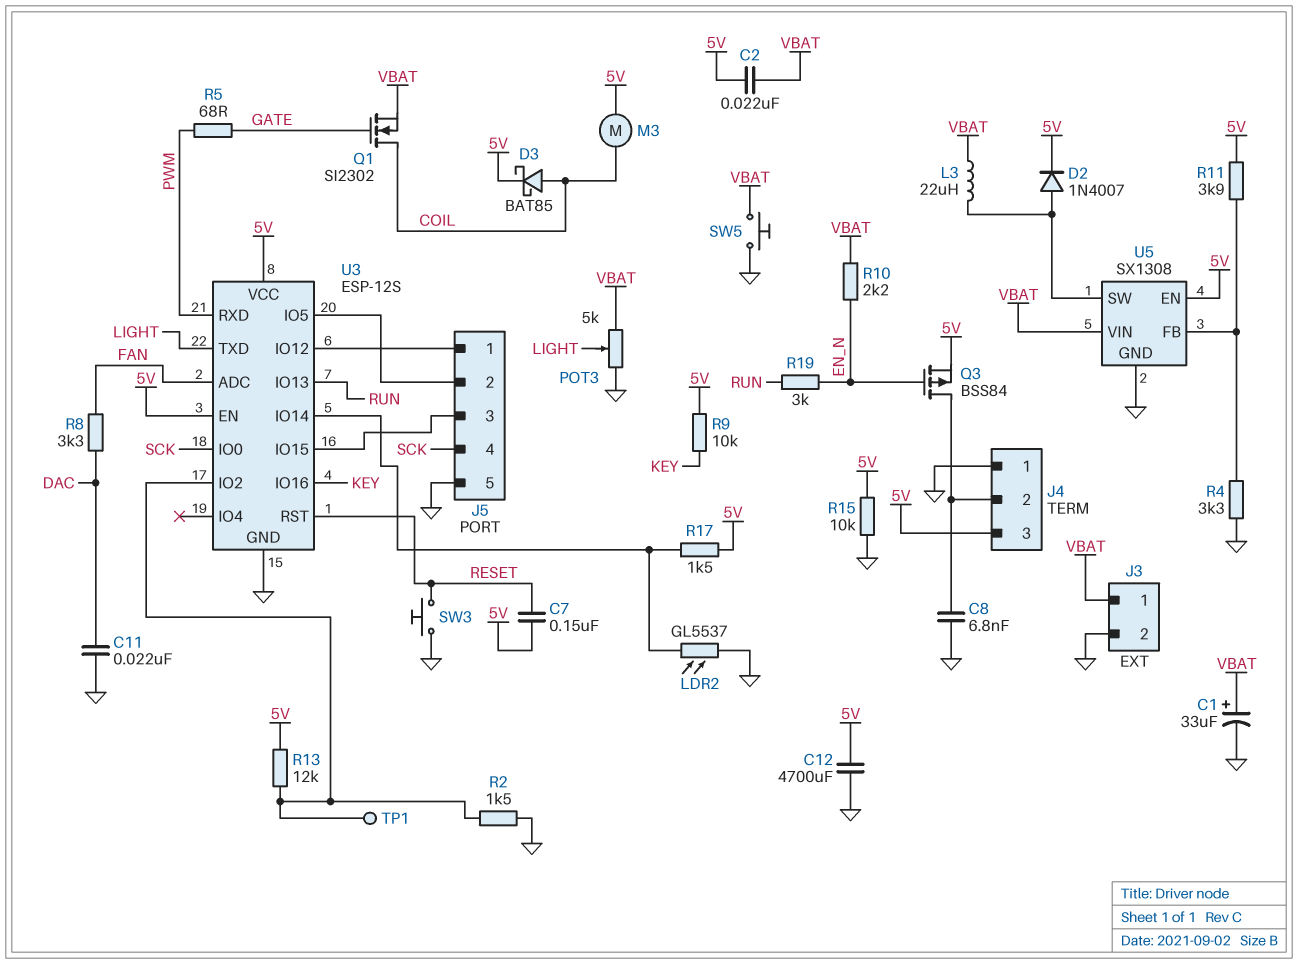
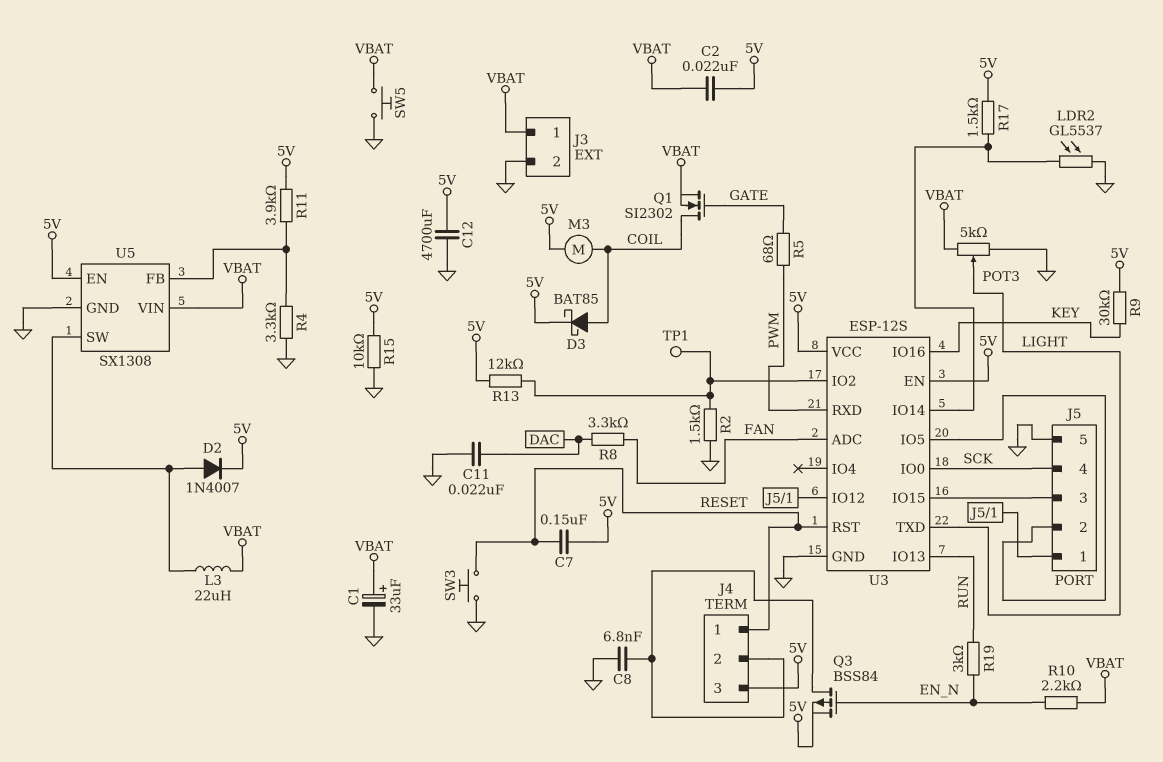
J4 pin 1: GND -> RESET
R9: 10k (5V, KEY) -> 30k (5V, KEY)

